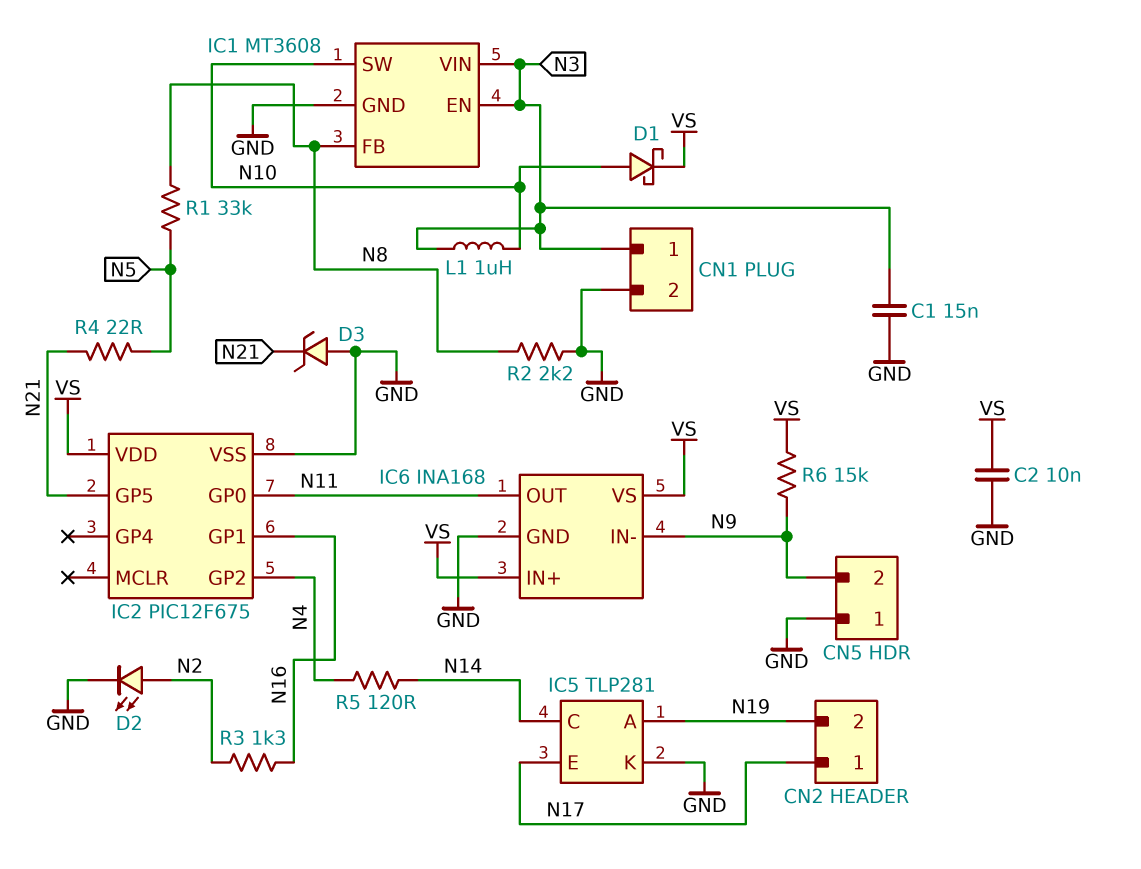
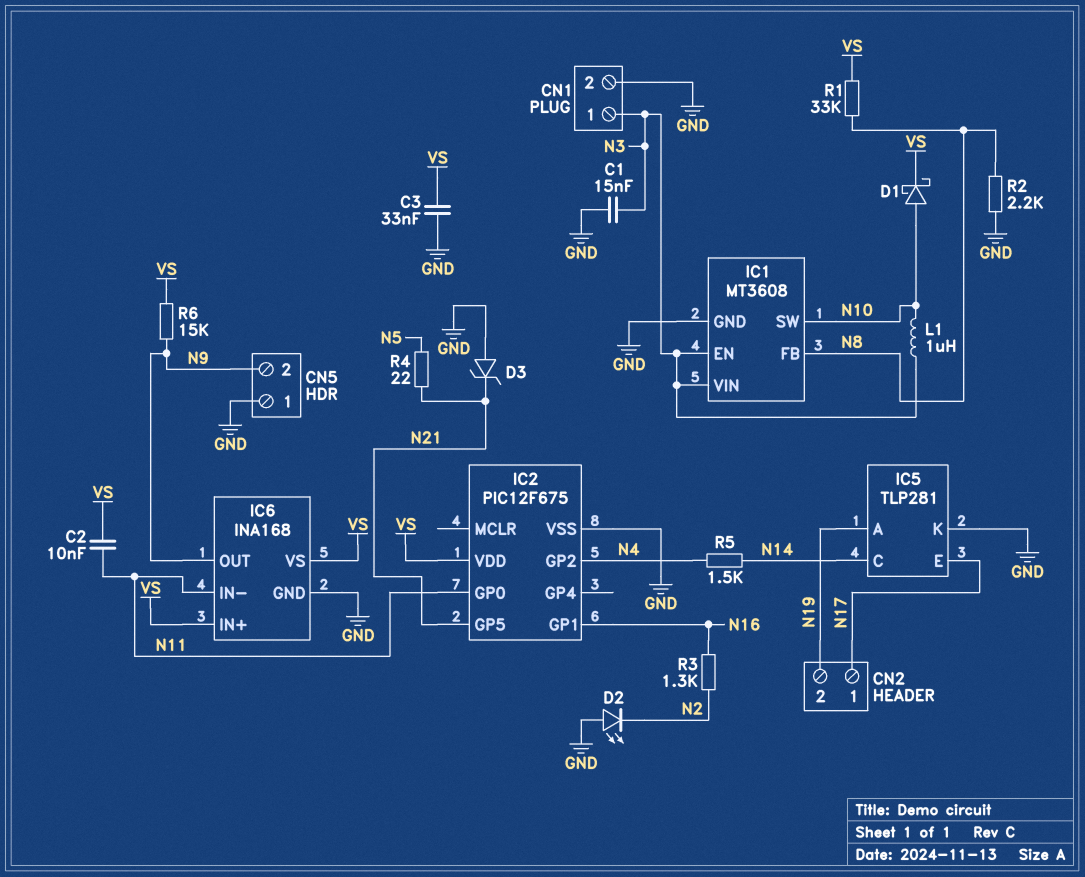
C2: 10nF (GND, VS) -> 10nF (N11, VS)
C3: none -> 33nF (GND, VS)
D2: LED (A N2, K GND) -> LED (A GND, K N2)
IC6 pin IN-: N9 -> N11
IC6 pin OUT: N11 -> N9
R1: 33k (N5, N8) -> 33k (N8, VS)
R5: 120 (N4, N14) -> 1.5k (N4, N14)

